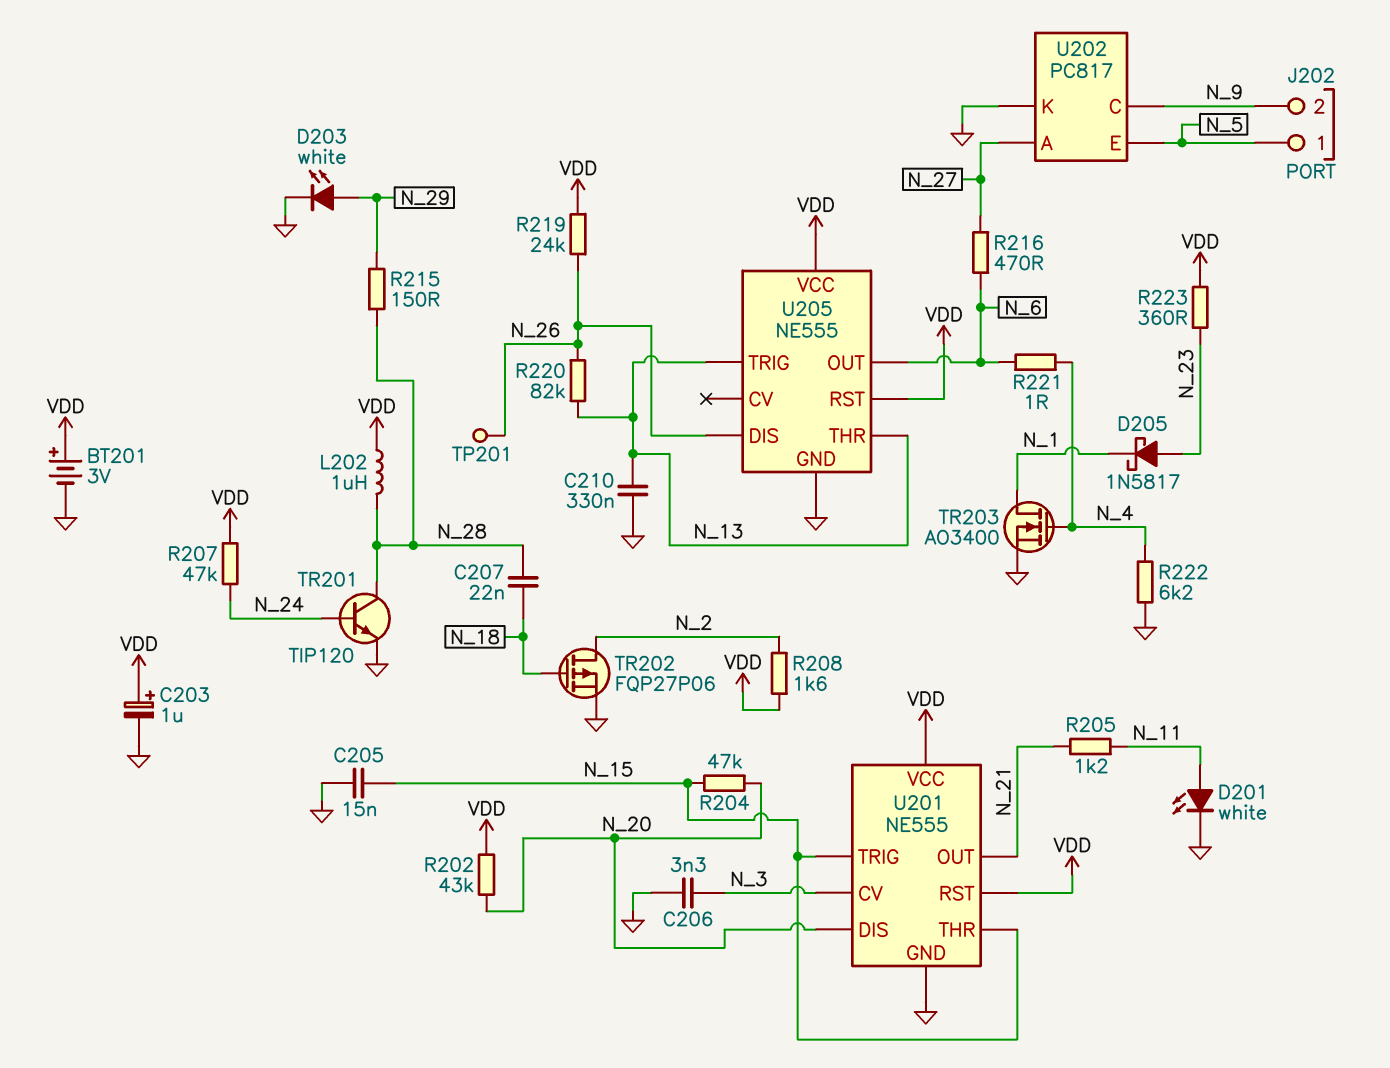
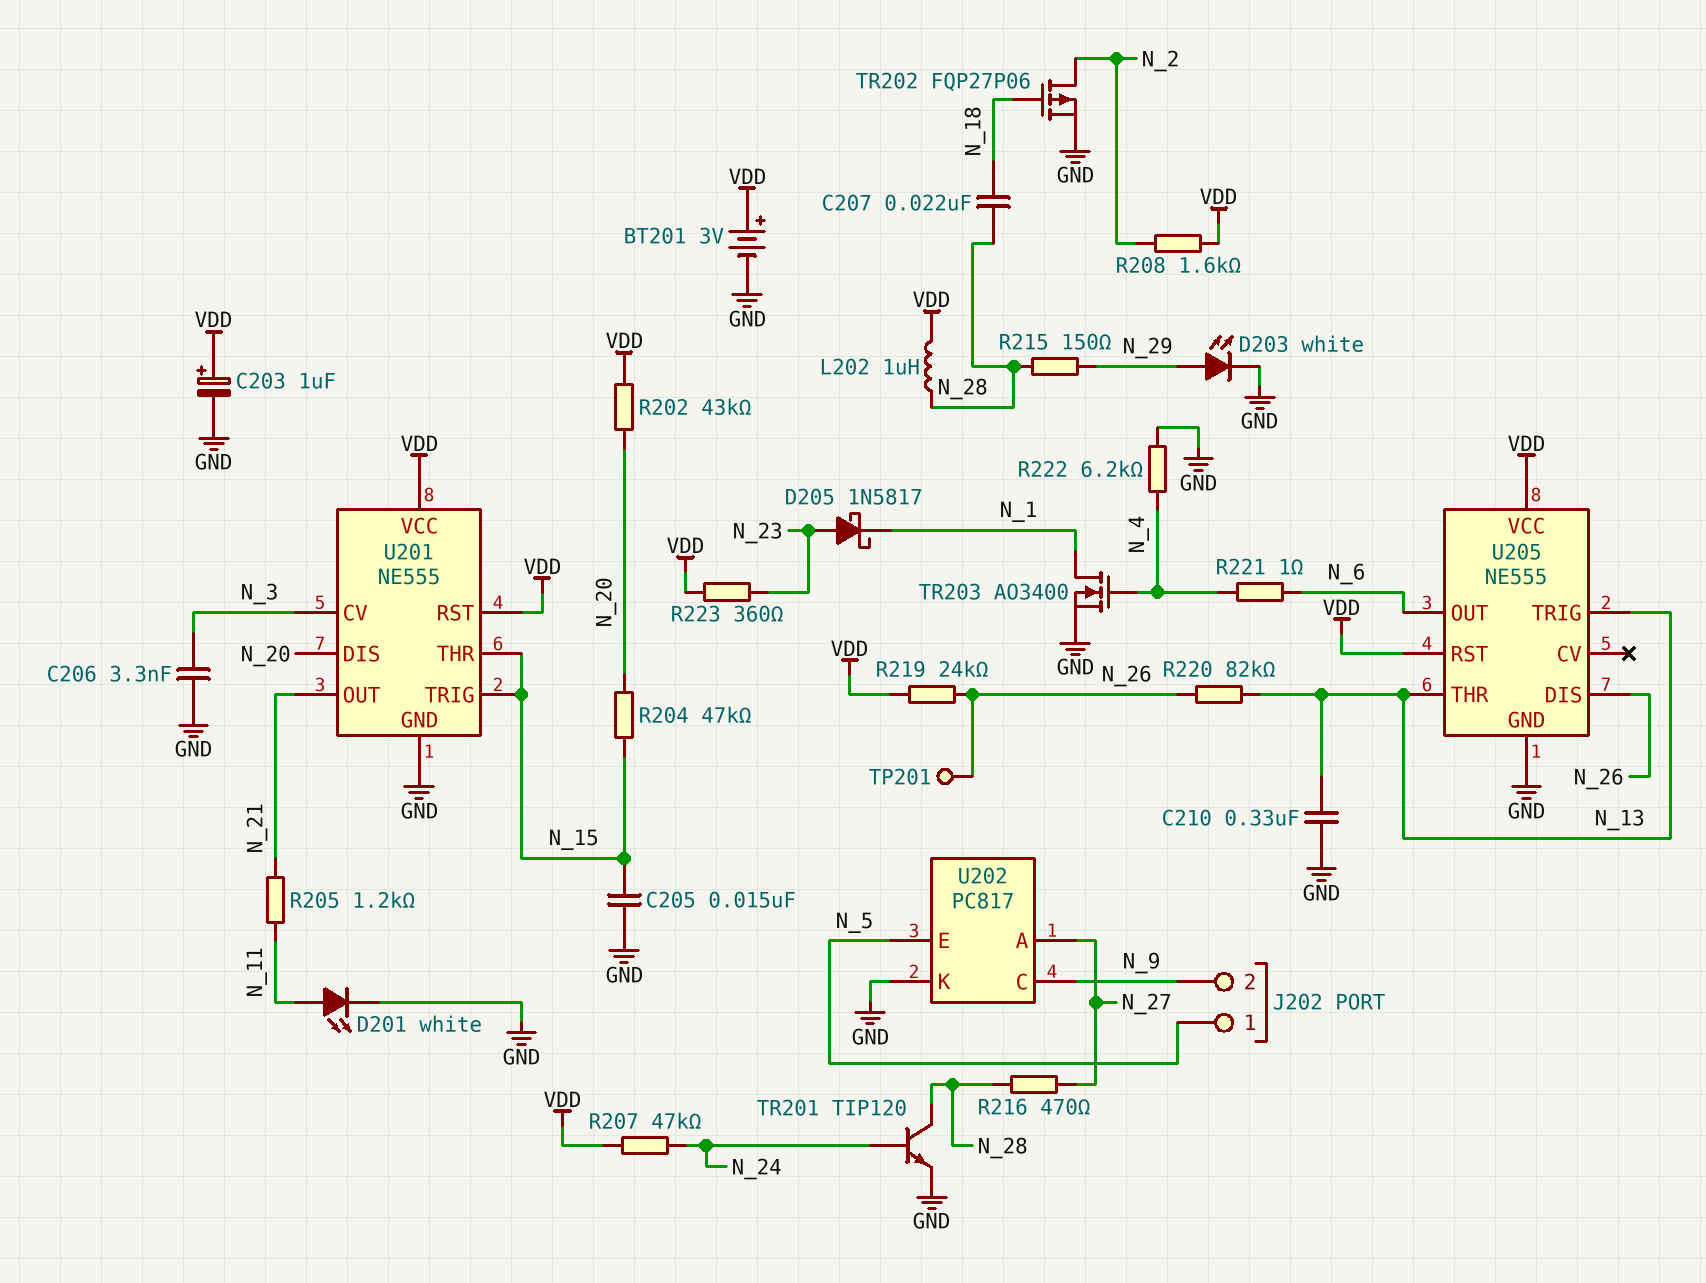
R216: 470 (N_6, N_27) -> 470 (N_27, N_28)

